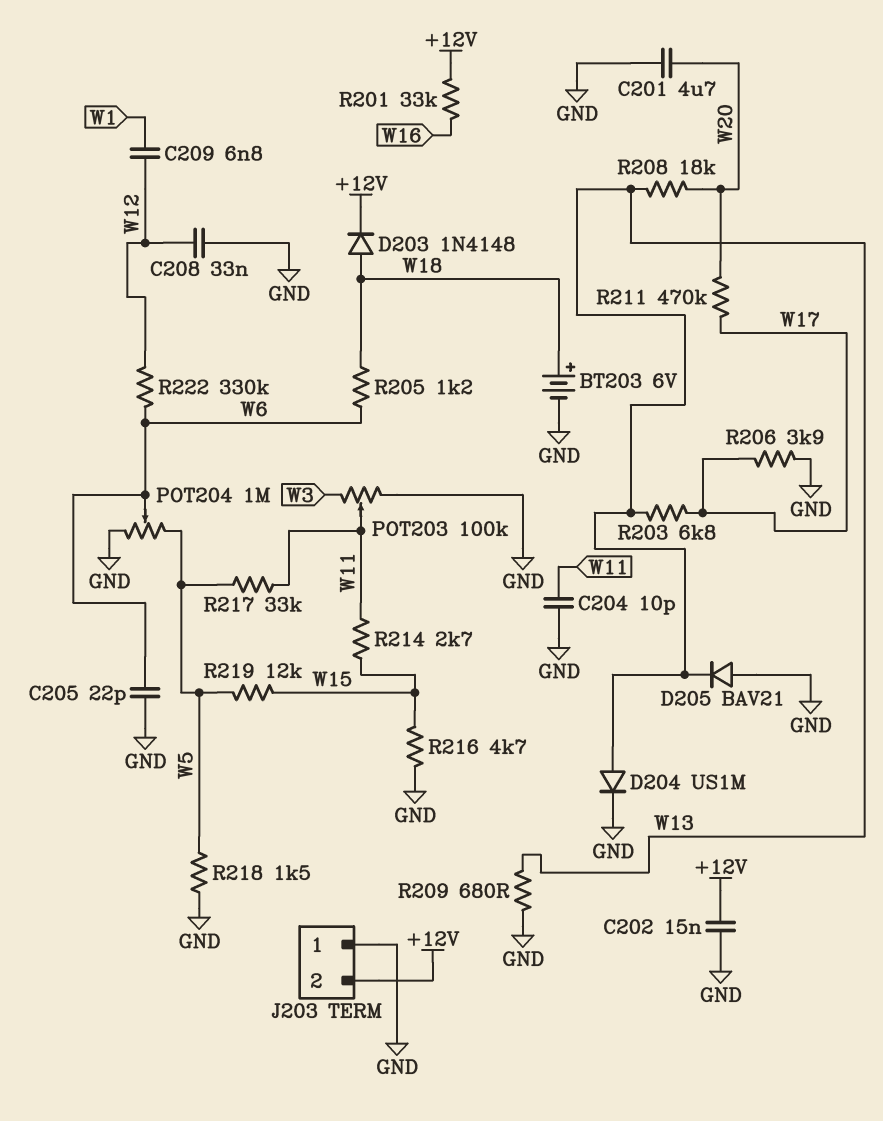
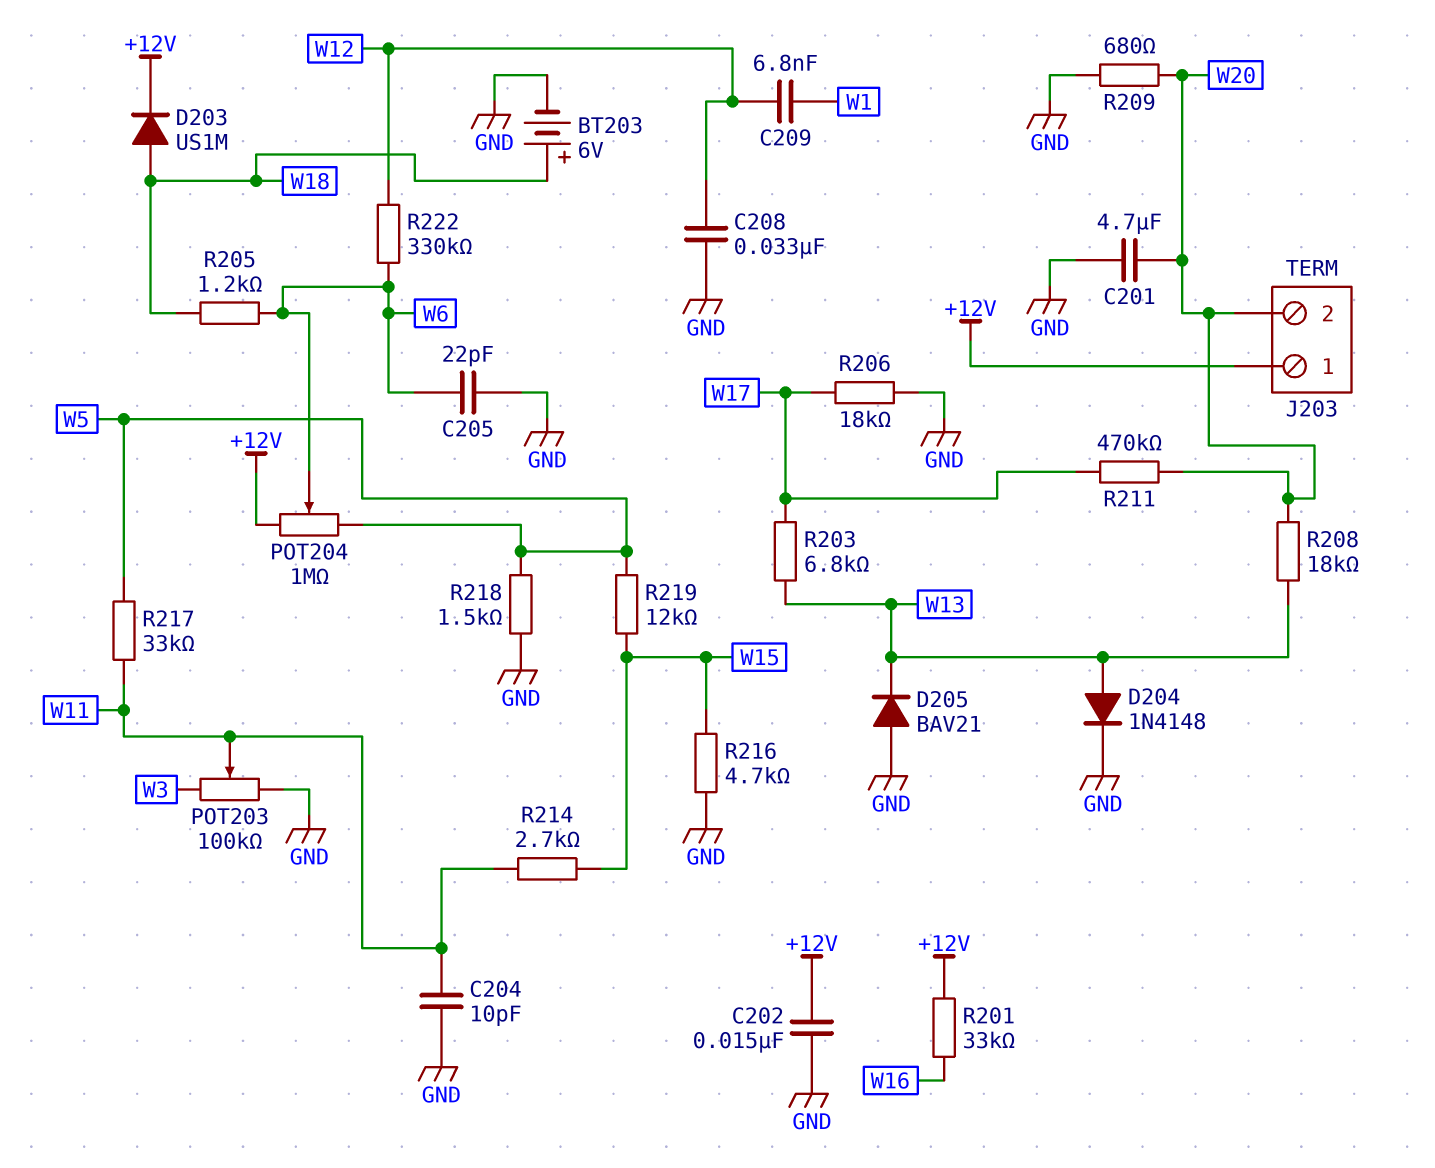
D203: diode 1N4148 (A W18, K +12V) -> diode US1M (A W18, K +12V)
D204: diode US1M (A W13, K GND) -> diode 1N4148 (A W13, K GND)
J203 pin 1: GND -> +12V
J203 pin 2: +12V -> W20
POT204: 1M (GND, W5, wiper W6) -> 1M (+12V, W5, wiper W6)
R206: 3.9k (GND, W17) -> 18k (GND, W17)
R209: 680 (GND, W13) -> 680 (GND, W20)

